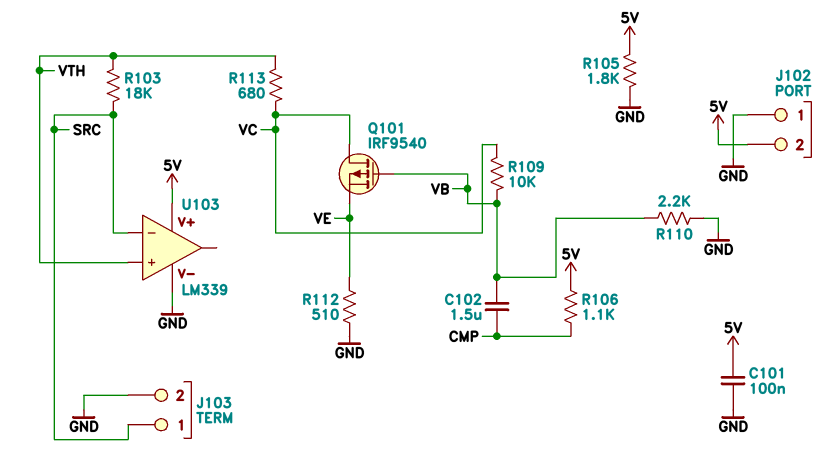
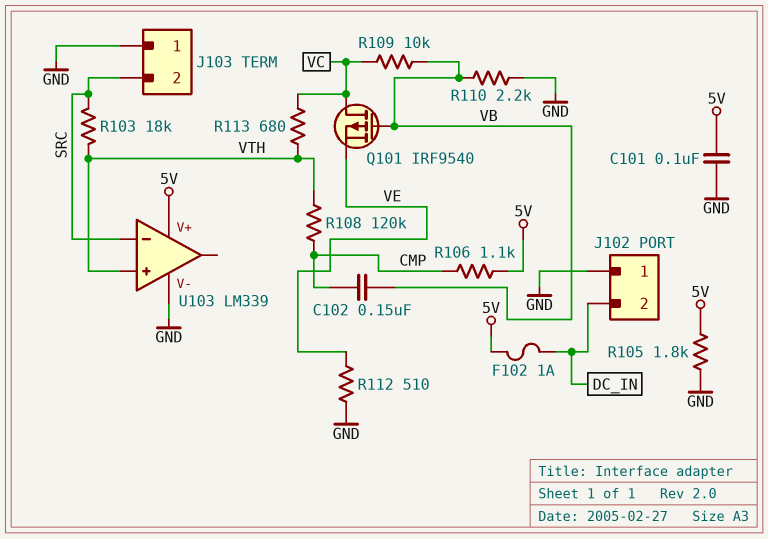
C102: 1.5uF (CMP, VB) -> 150nF (CMP, VB)
F102: none -> 1A (5V, DC_IN)
J102 pin 2: 5V -> DC_IN
J103 pin 1: SRC -> GND
J103 pin 2: GND -> SRC
R108: none -> 120k (CMP, VTH)

